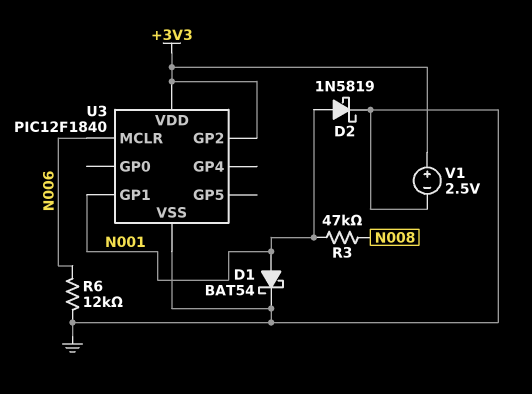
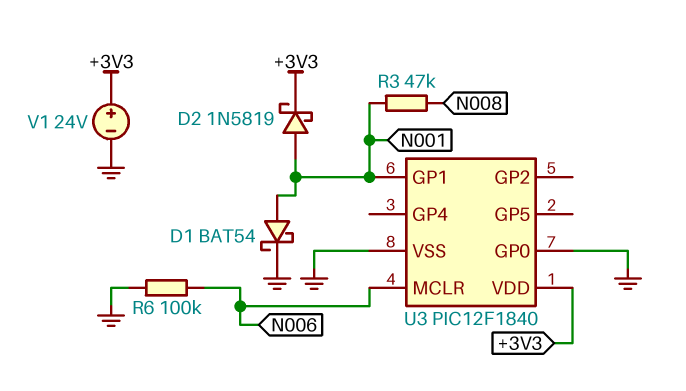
D2: schottky 1N5819 (A N001, K GND) -> schottky 1N5819 (A N001, K +3V3)
R6: 12k (GND, N006) -> 100k (GND, N006)
U3 pin GP0: none -> GND
U3 pin GP2: +3V3 -> none
V1: 2.5V (plus +3V3, minus GND) -> 24V (plus +3V3, minus GND)

